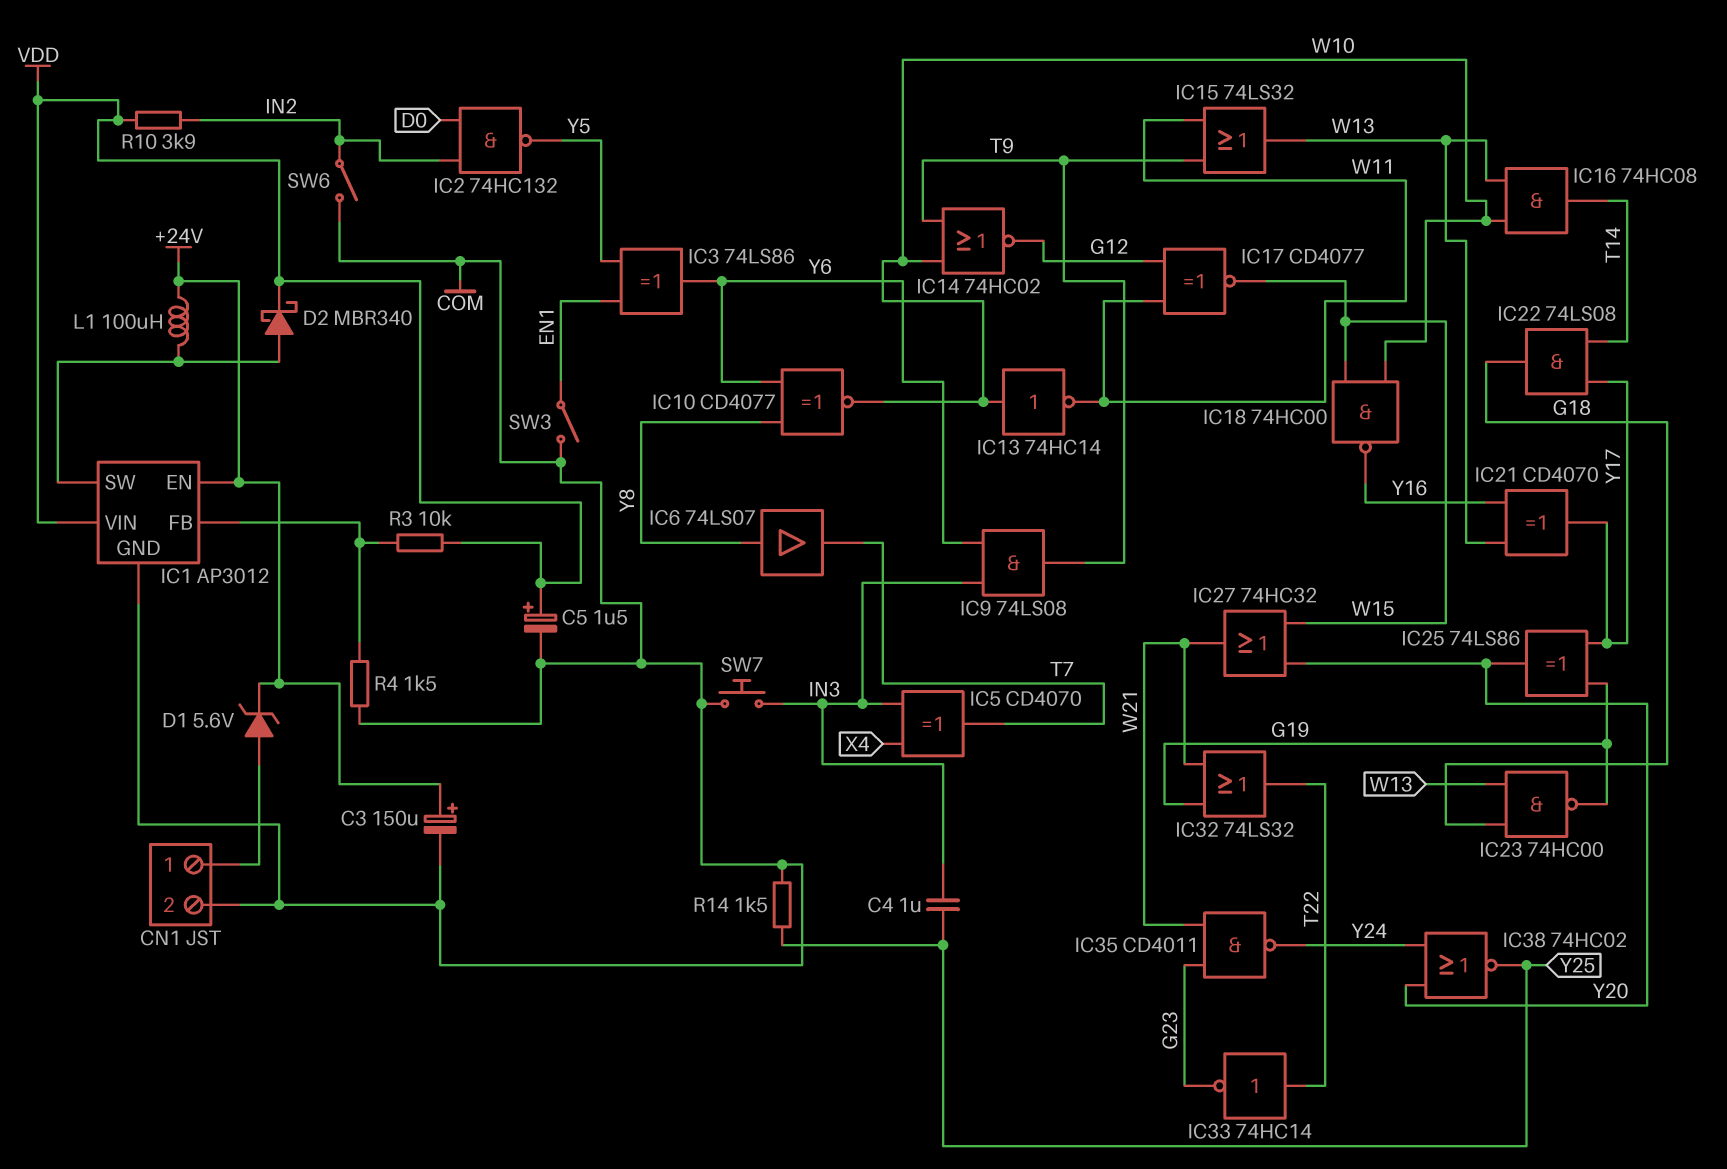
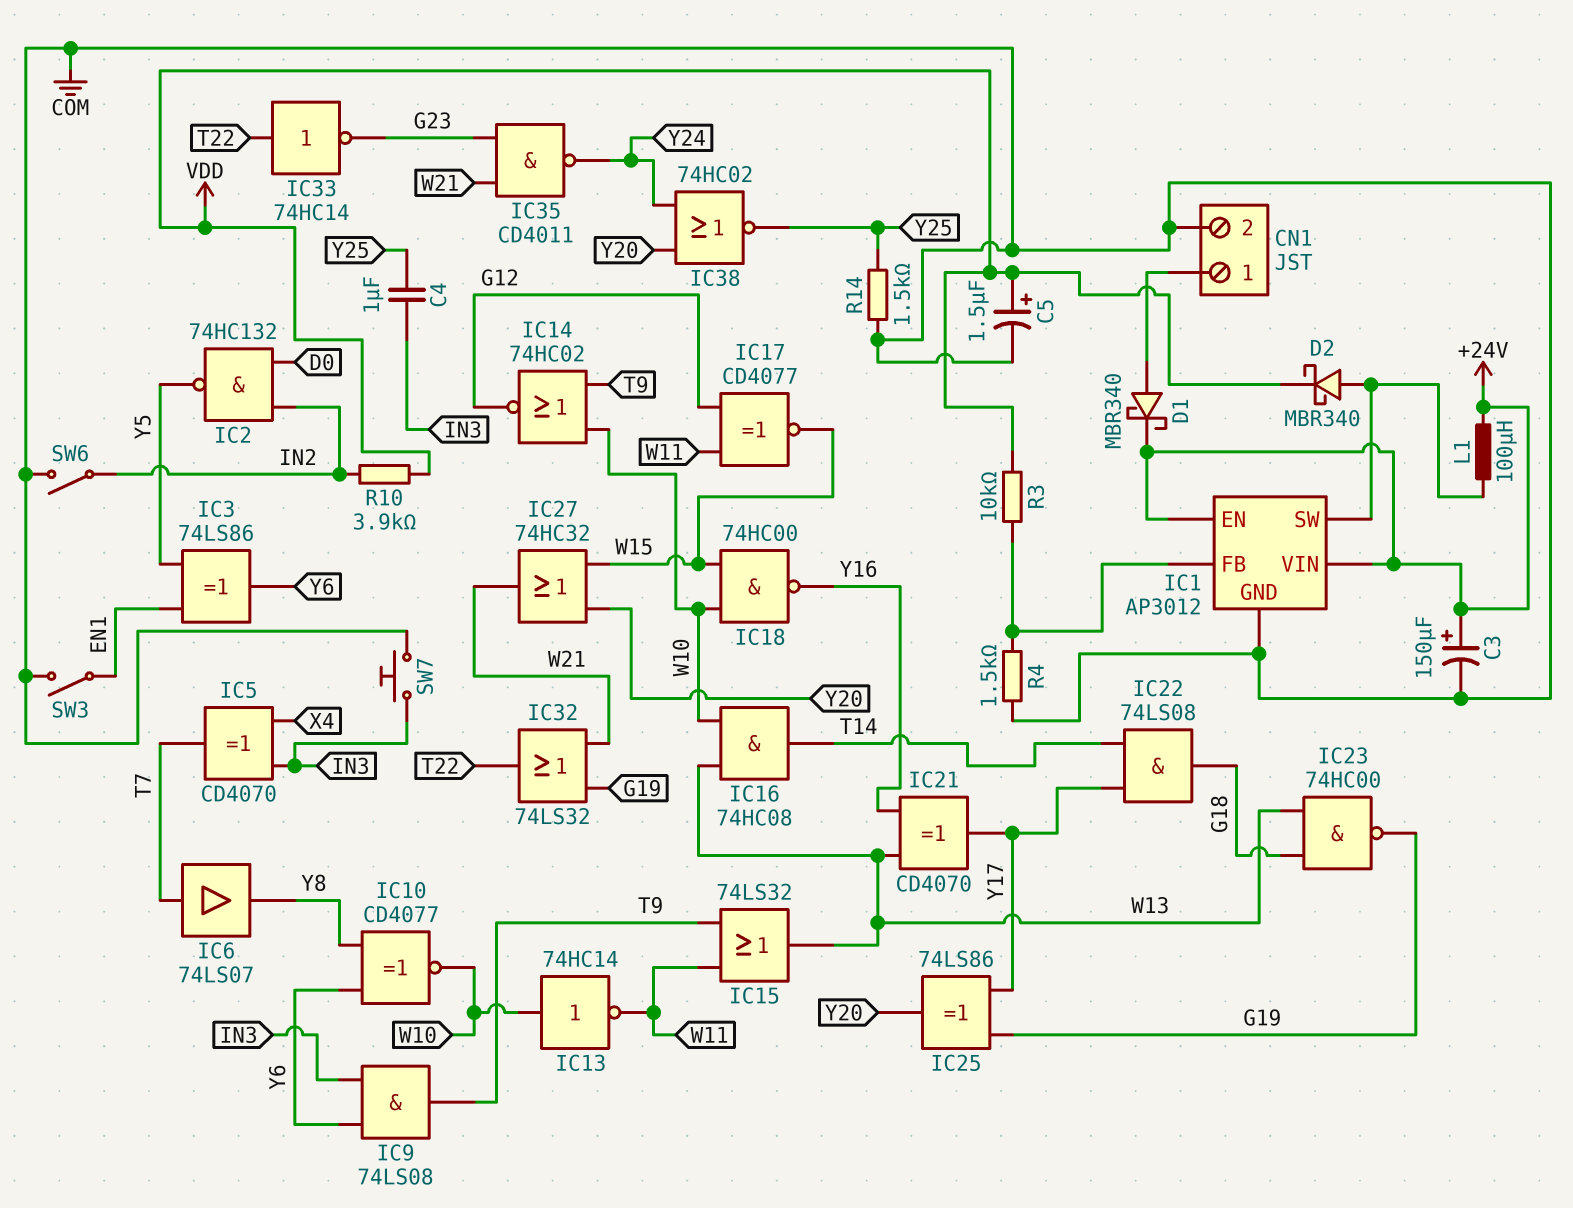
D1: zener 5.6V (A CN1/1, K +24V) -> schottky MBR340 (A CN1/1, K +24V)
IC1 pin VIN: VDD -> +24V
IC6: buffer 74LS07 (in Y8, out T7) -> buffer 74LS07 (in T7, out Y8)

